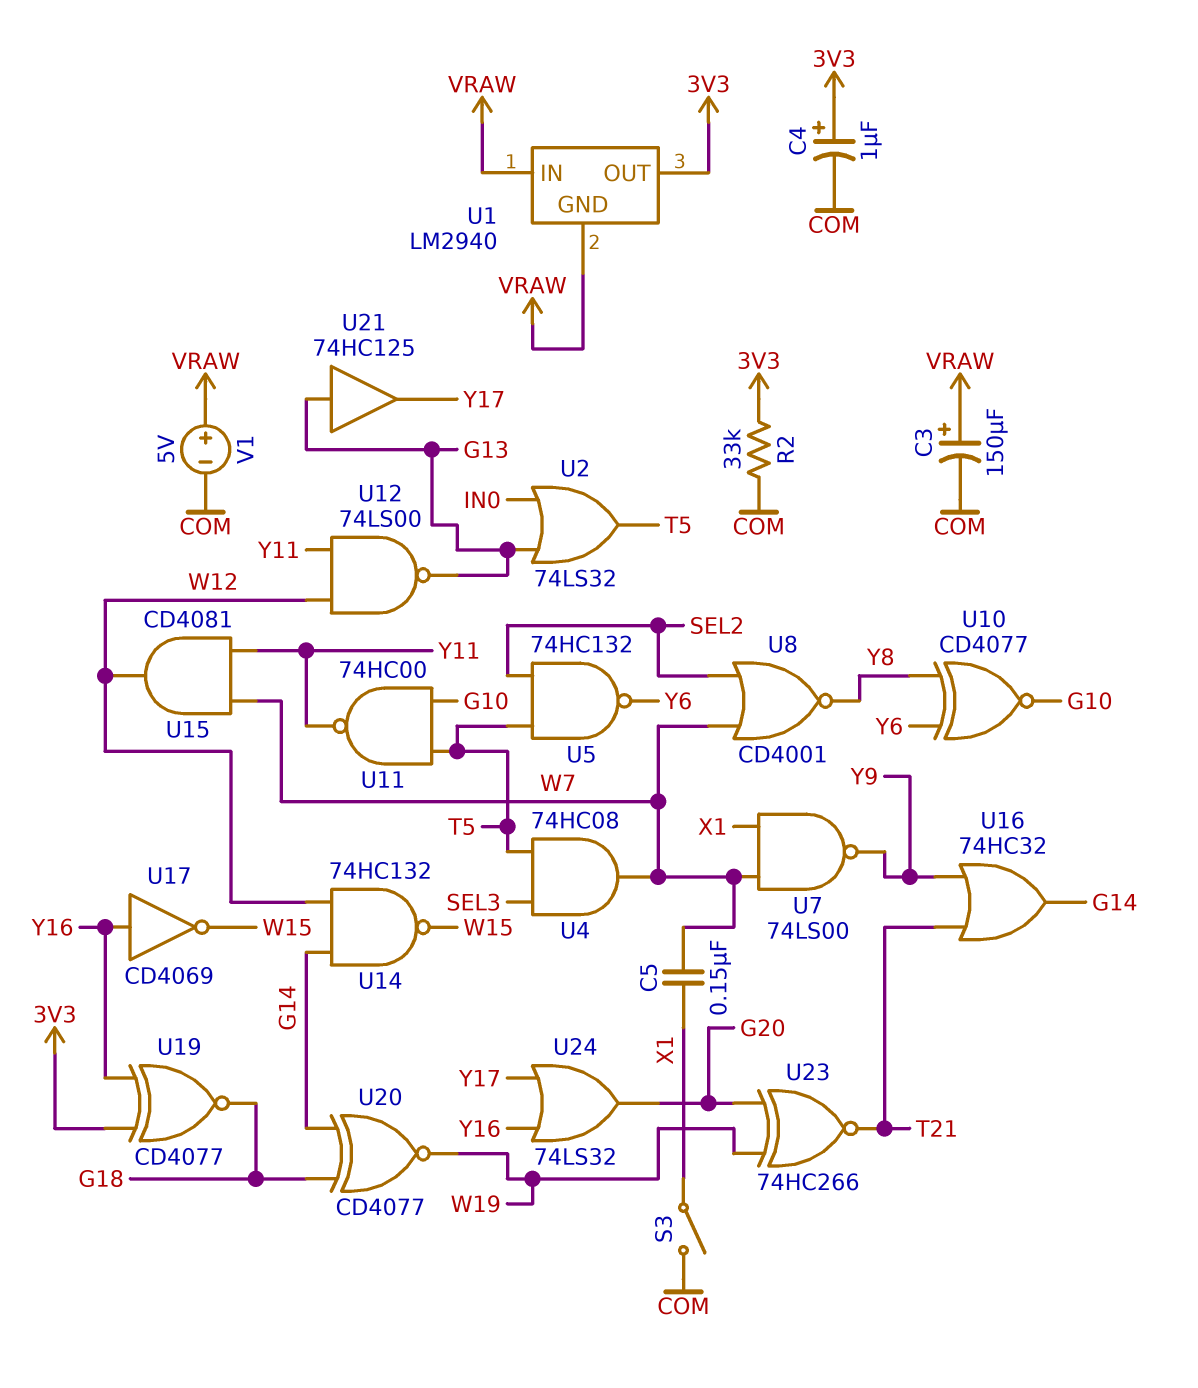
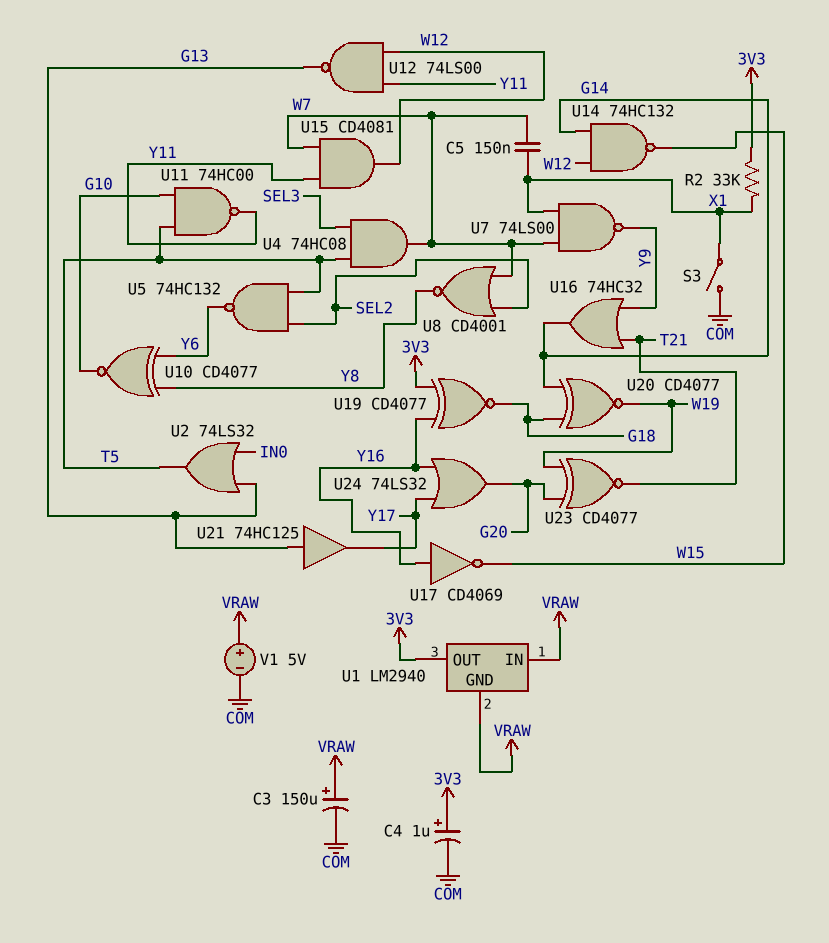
R2: 33k (3V3, COM) -> 33k (3V3, X1)
U23: XNOR 74HC266 (in G20, in W19, out T21) -> XNOR CD4077 (in G20, in W19, out T21)

